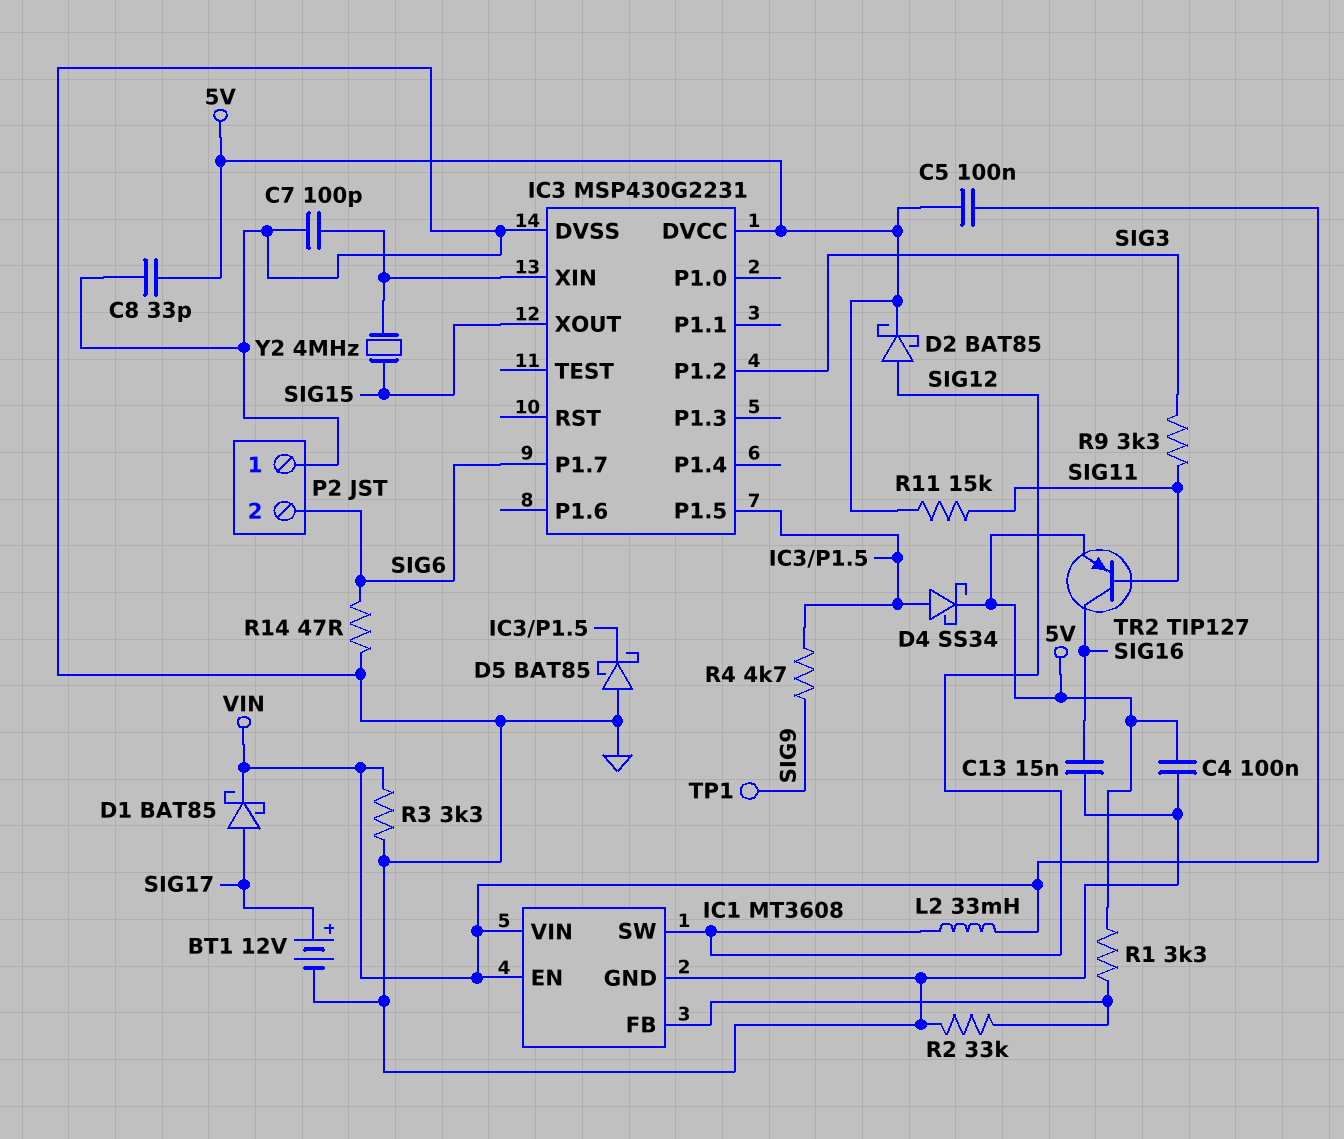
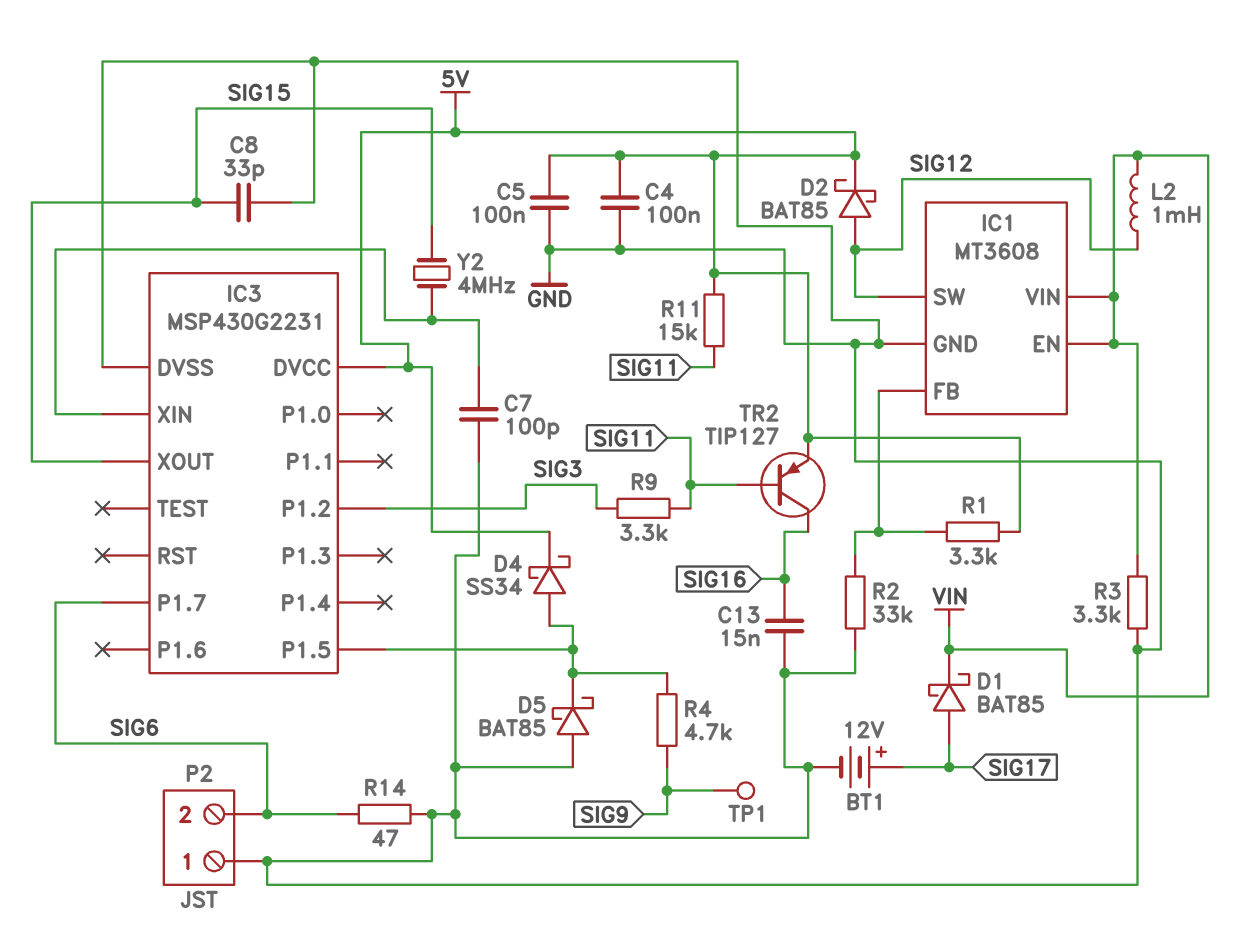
C5: 100nF (5V, VIN) -> 100nF (5V, GND)
C8: 33pF (5V, GND) -> 33pF (GND, SIG15)
L2: 33mH (SIG12, VIN) -> 1mH (SIG12, VIN)

